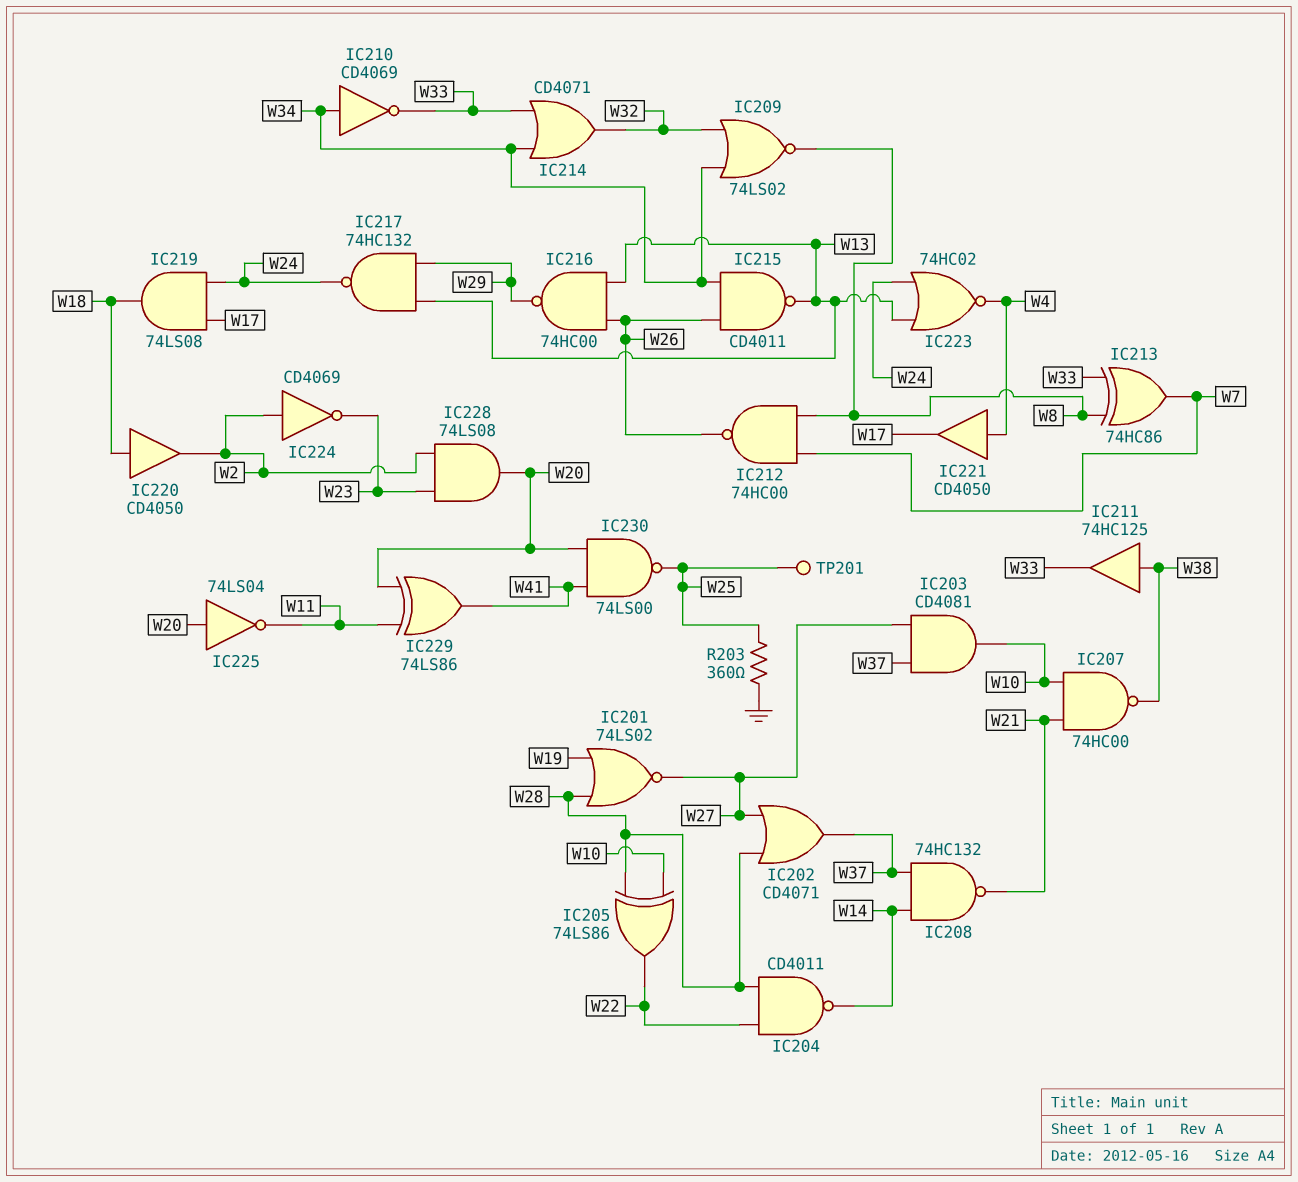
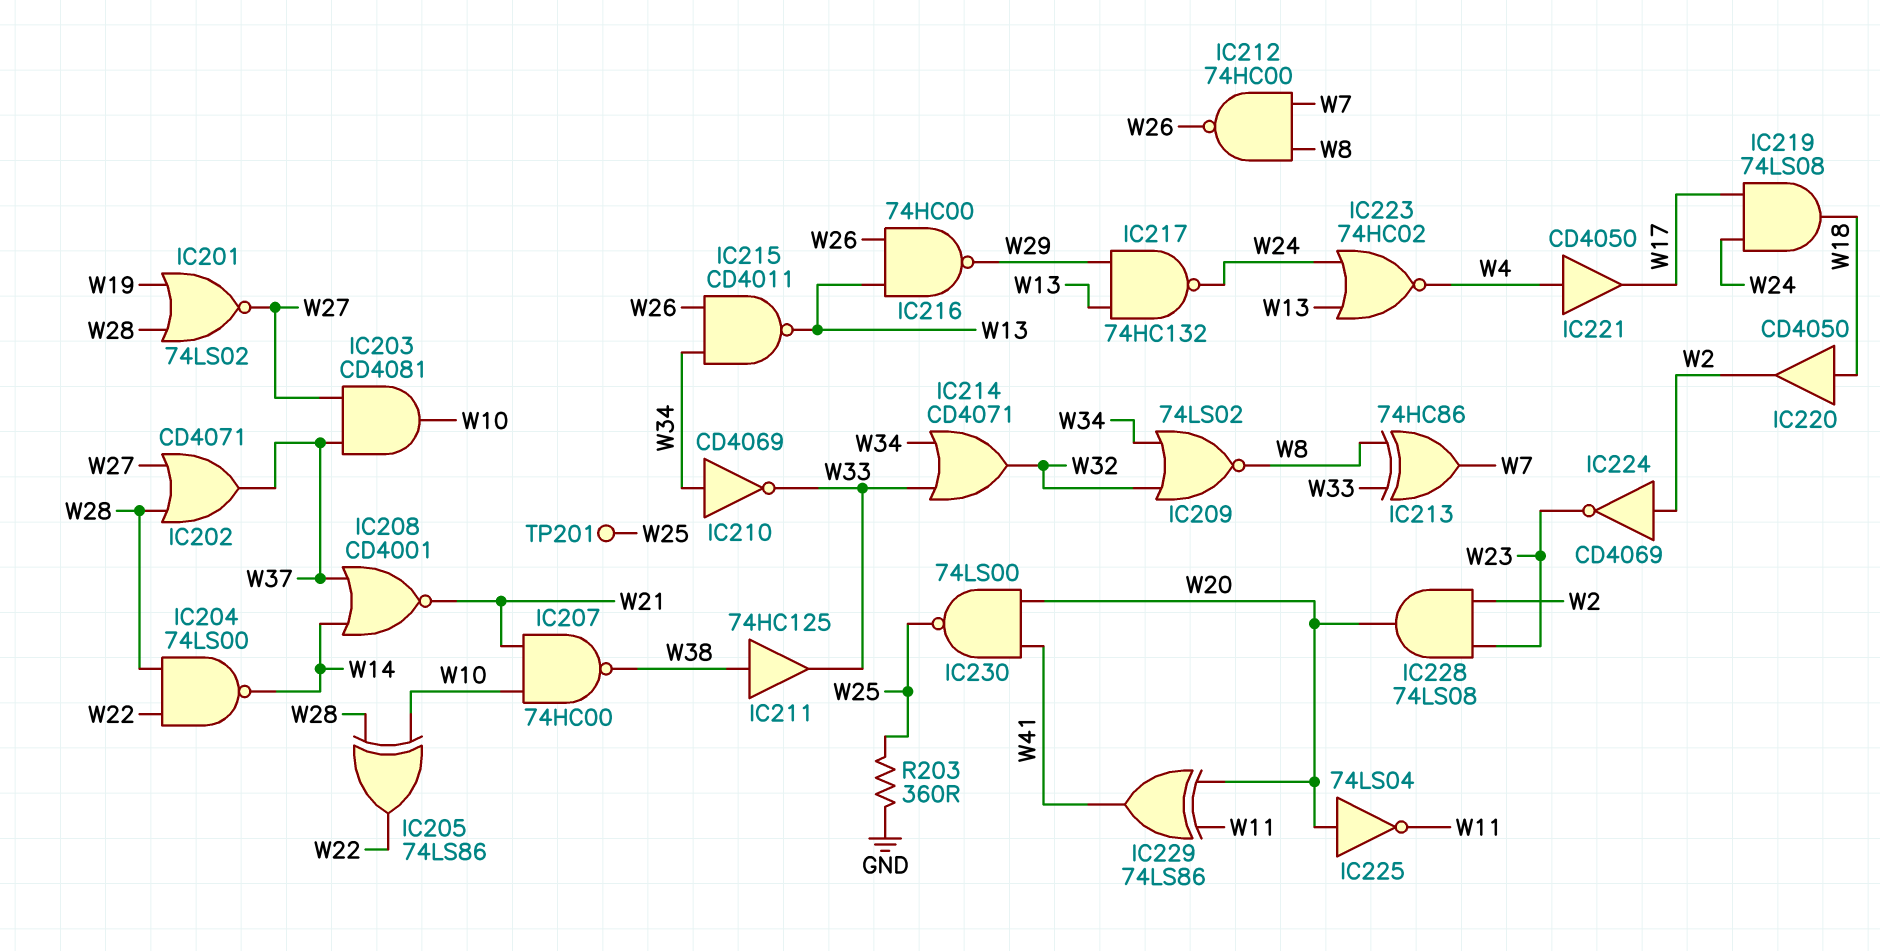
IC204: NAND CD4011 (in W22, in W28, out W14) -> NAND 74LS00 (in W22, in W28, out W14)
IC208: NAND 74HC132 (in W14, in W37, out W21) -> NOR CD4001 (in W14, in W37, out W21)

